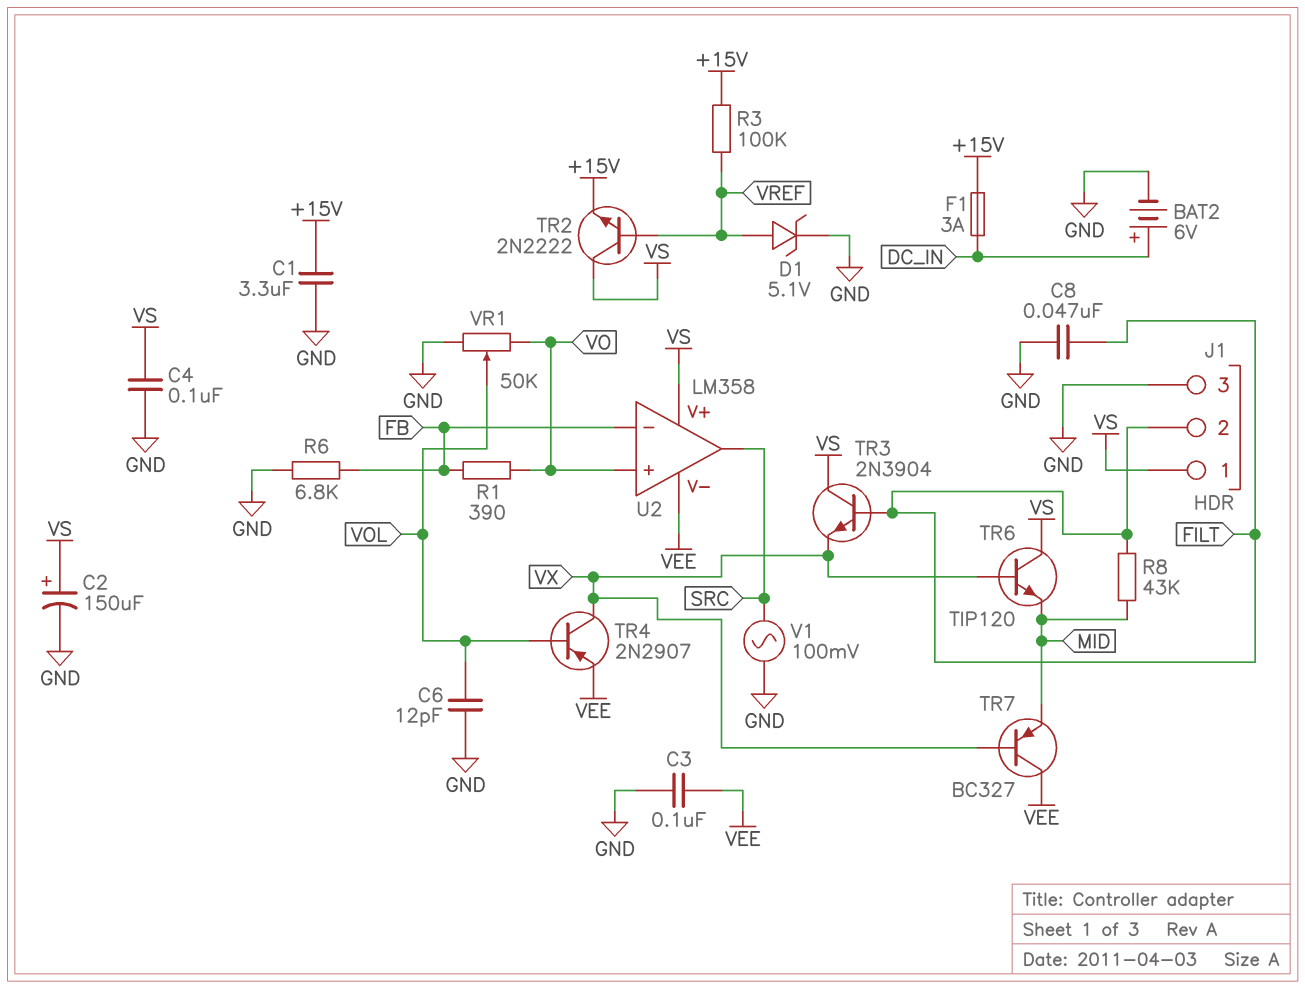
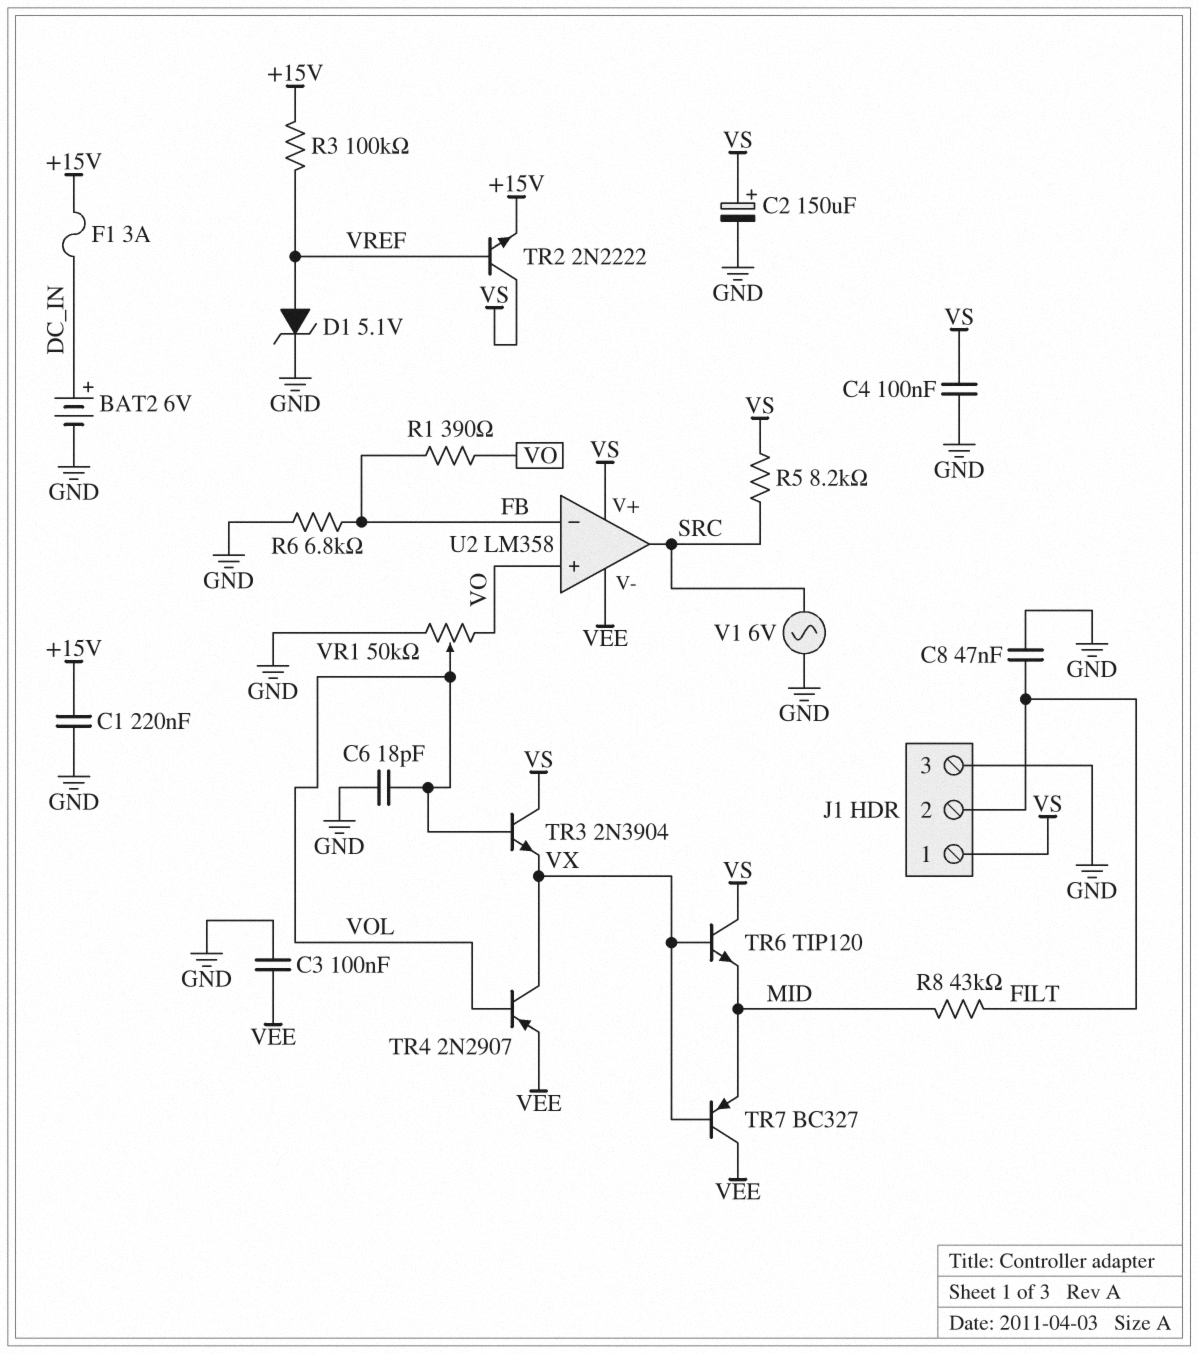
C1: 3.3uF (+15V, GND) -> 220nF (+15V, GND)
C6: 12pF (GND, VOL) -> 18pF (GND, VOL)
R5: none -> 8.2k (SRC, VS)
TR3: NPN 2N3904 (B FILT, C VS, E VX) -> NPN 2N3904 (B VOL, C VS, E VX)
V1: AC 100mV (GND, SRC) -> AC 6V (GND, SRC)

